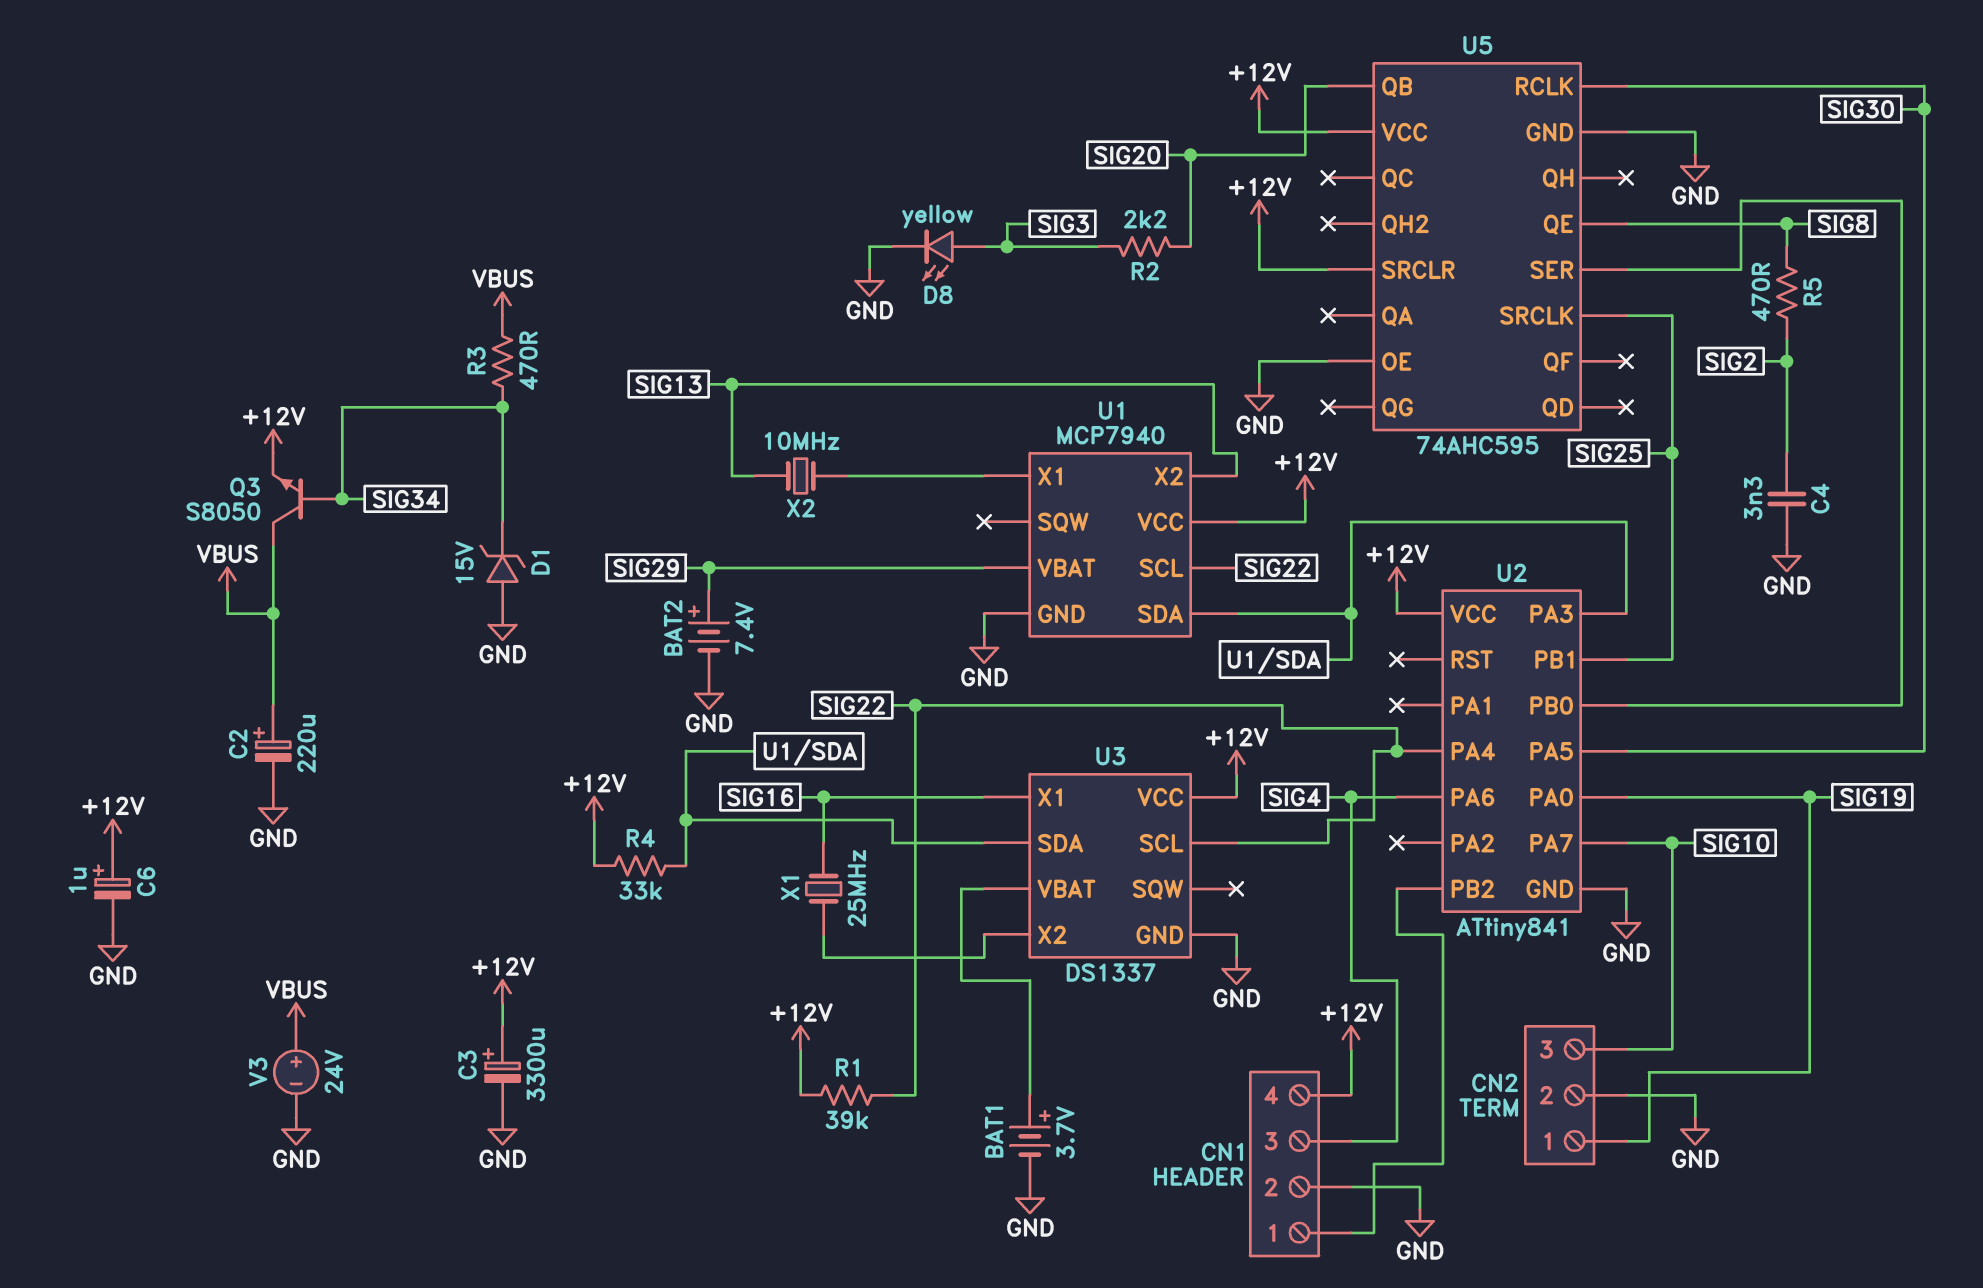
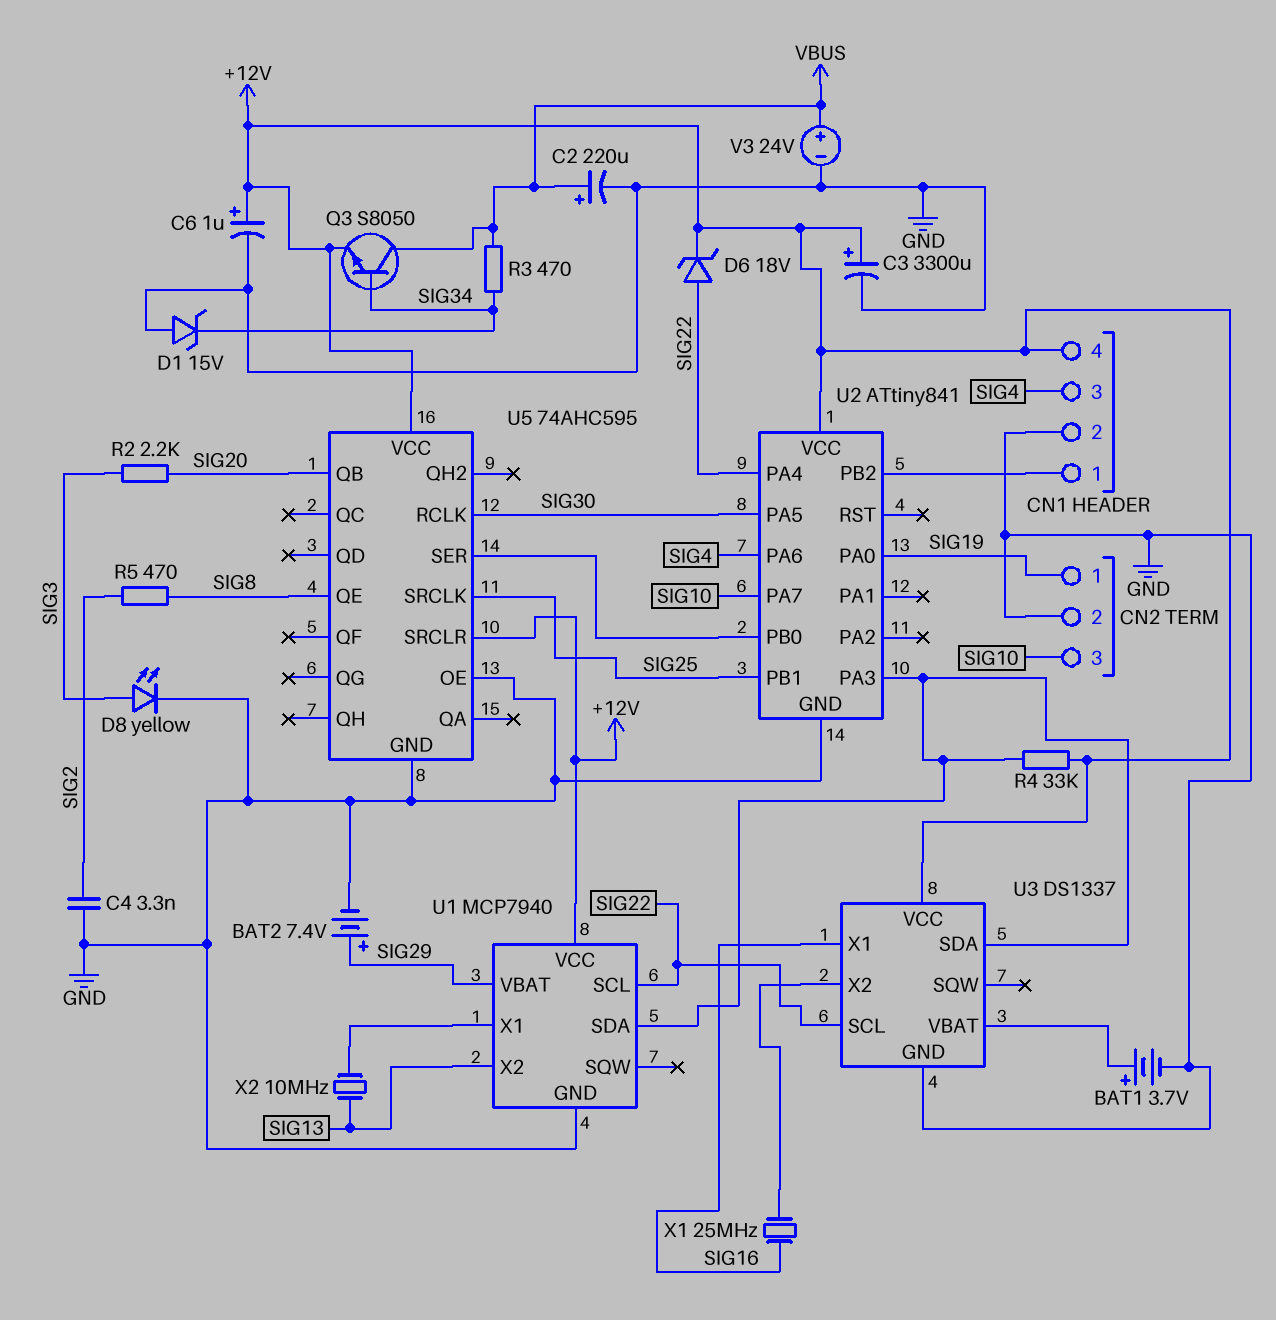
D6: none -> zener 18V (A SIG22, K +12V)
R1: 39k (+12V, SIG22) -> none

